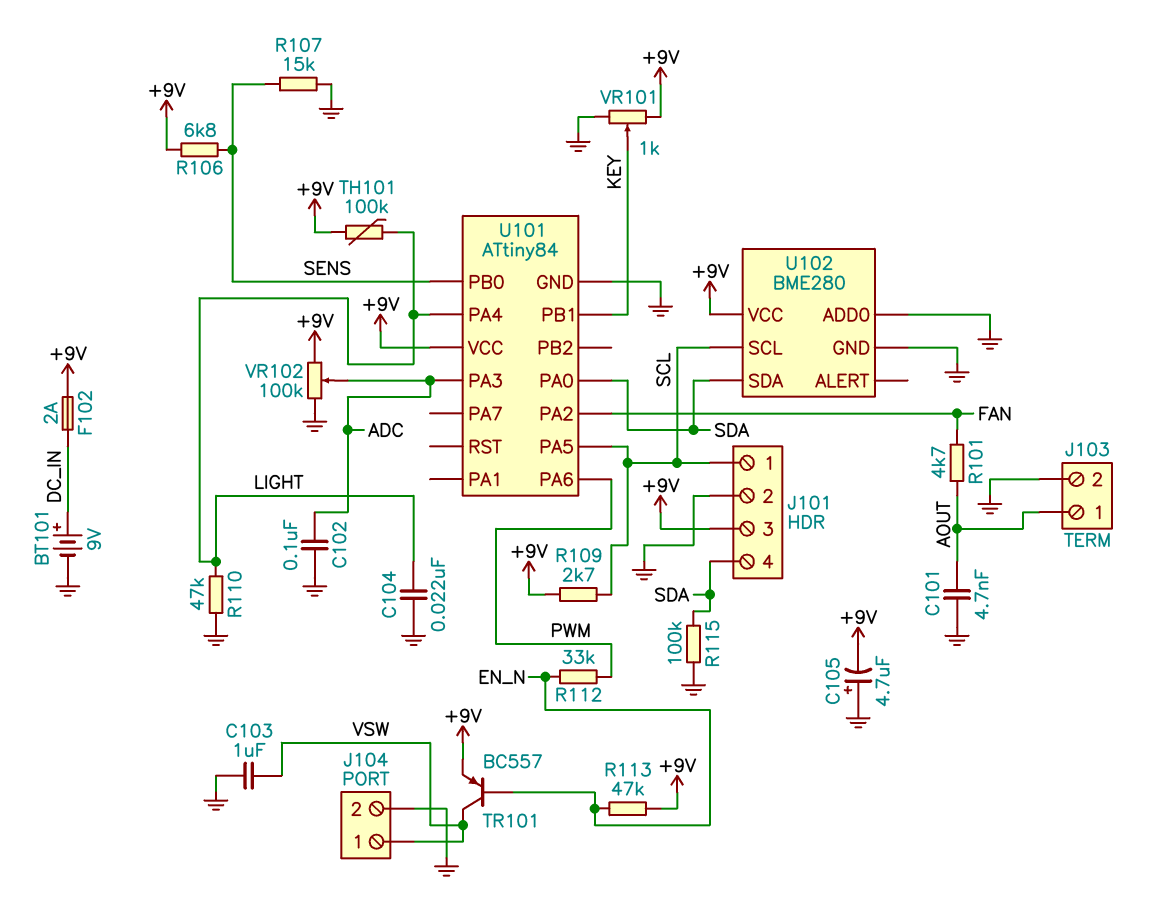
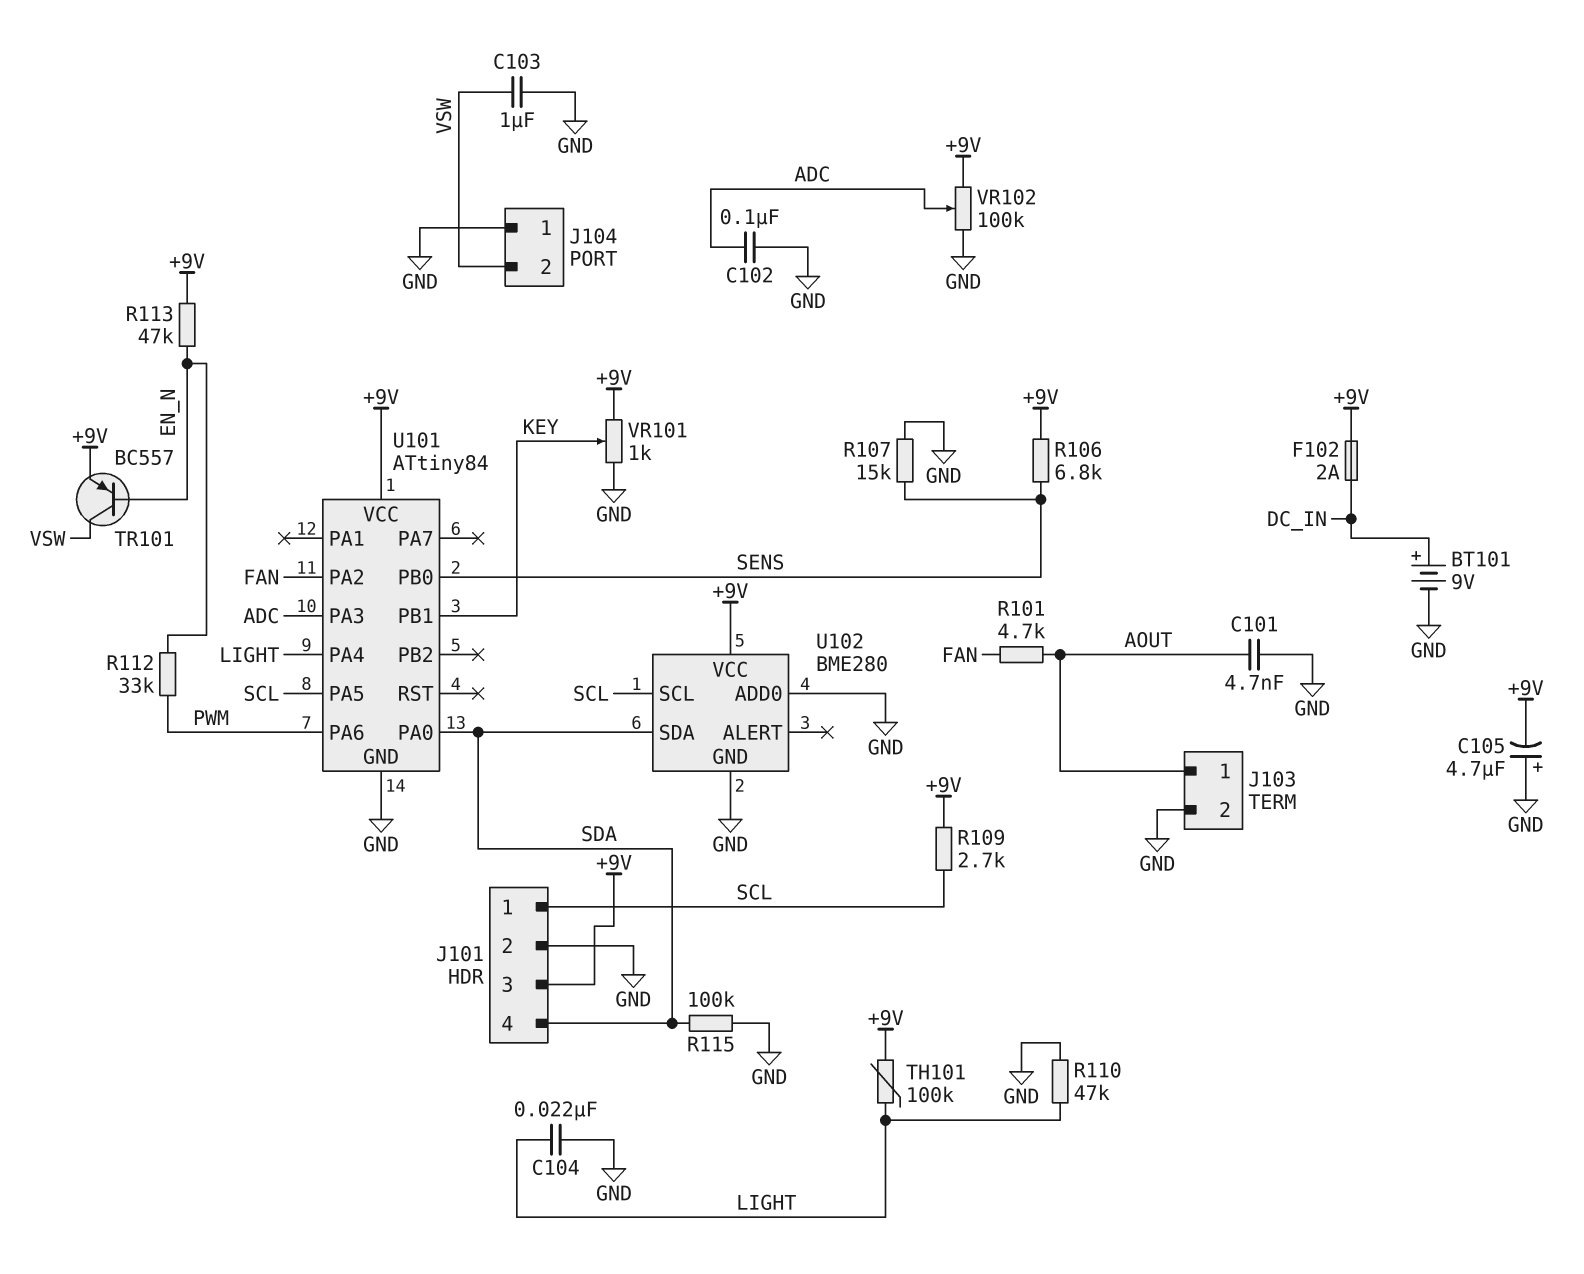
J104 pin 1: VSW -> GND
J104 pin 2: GND -> VSW

